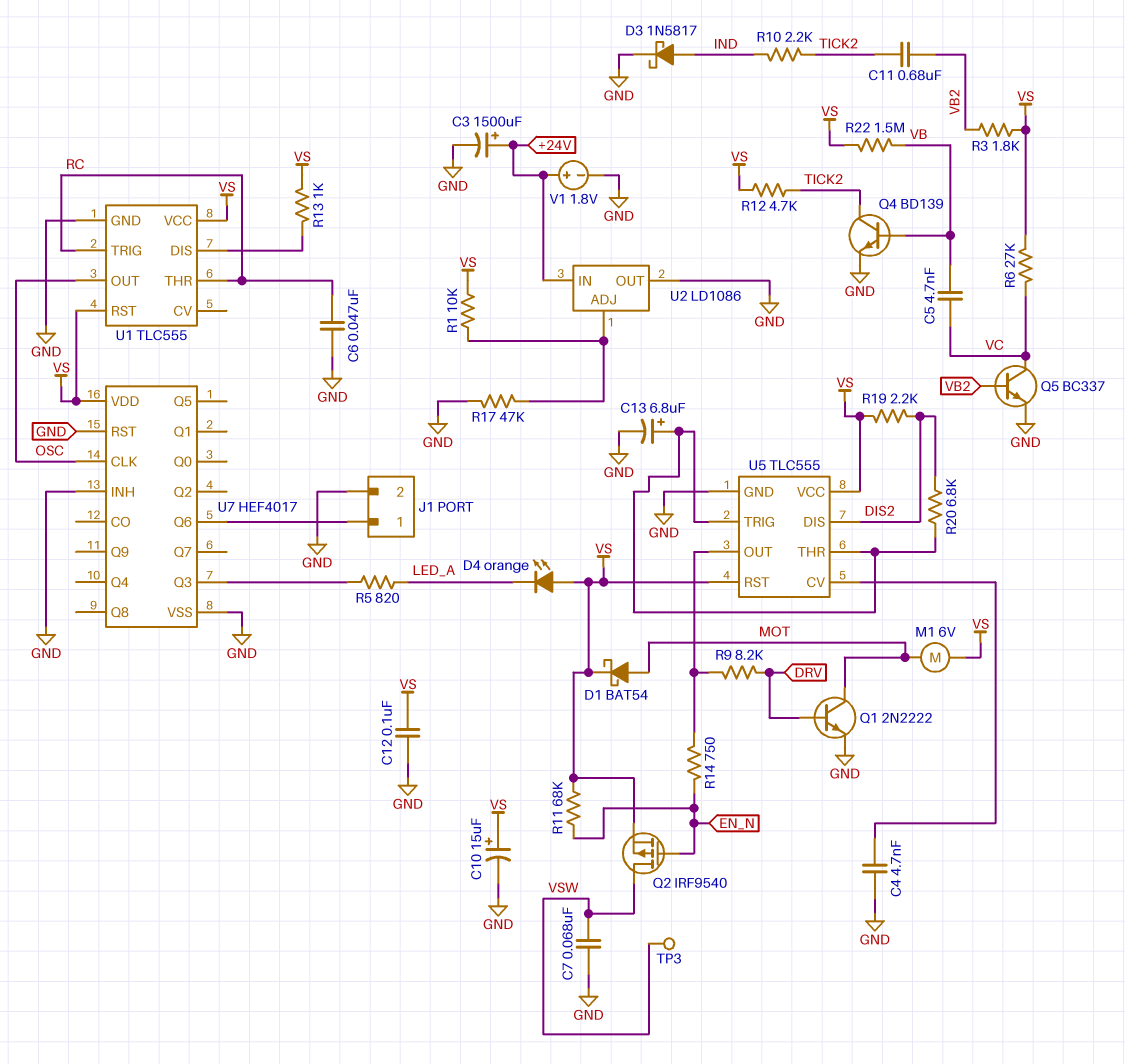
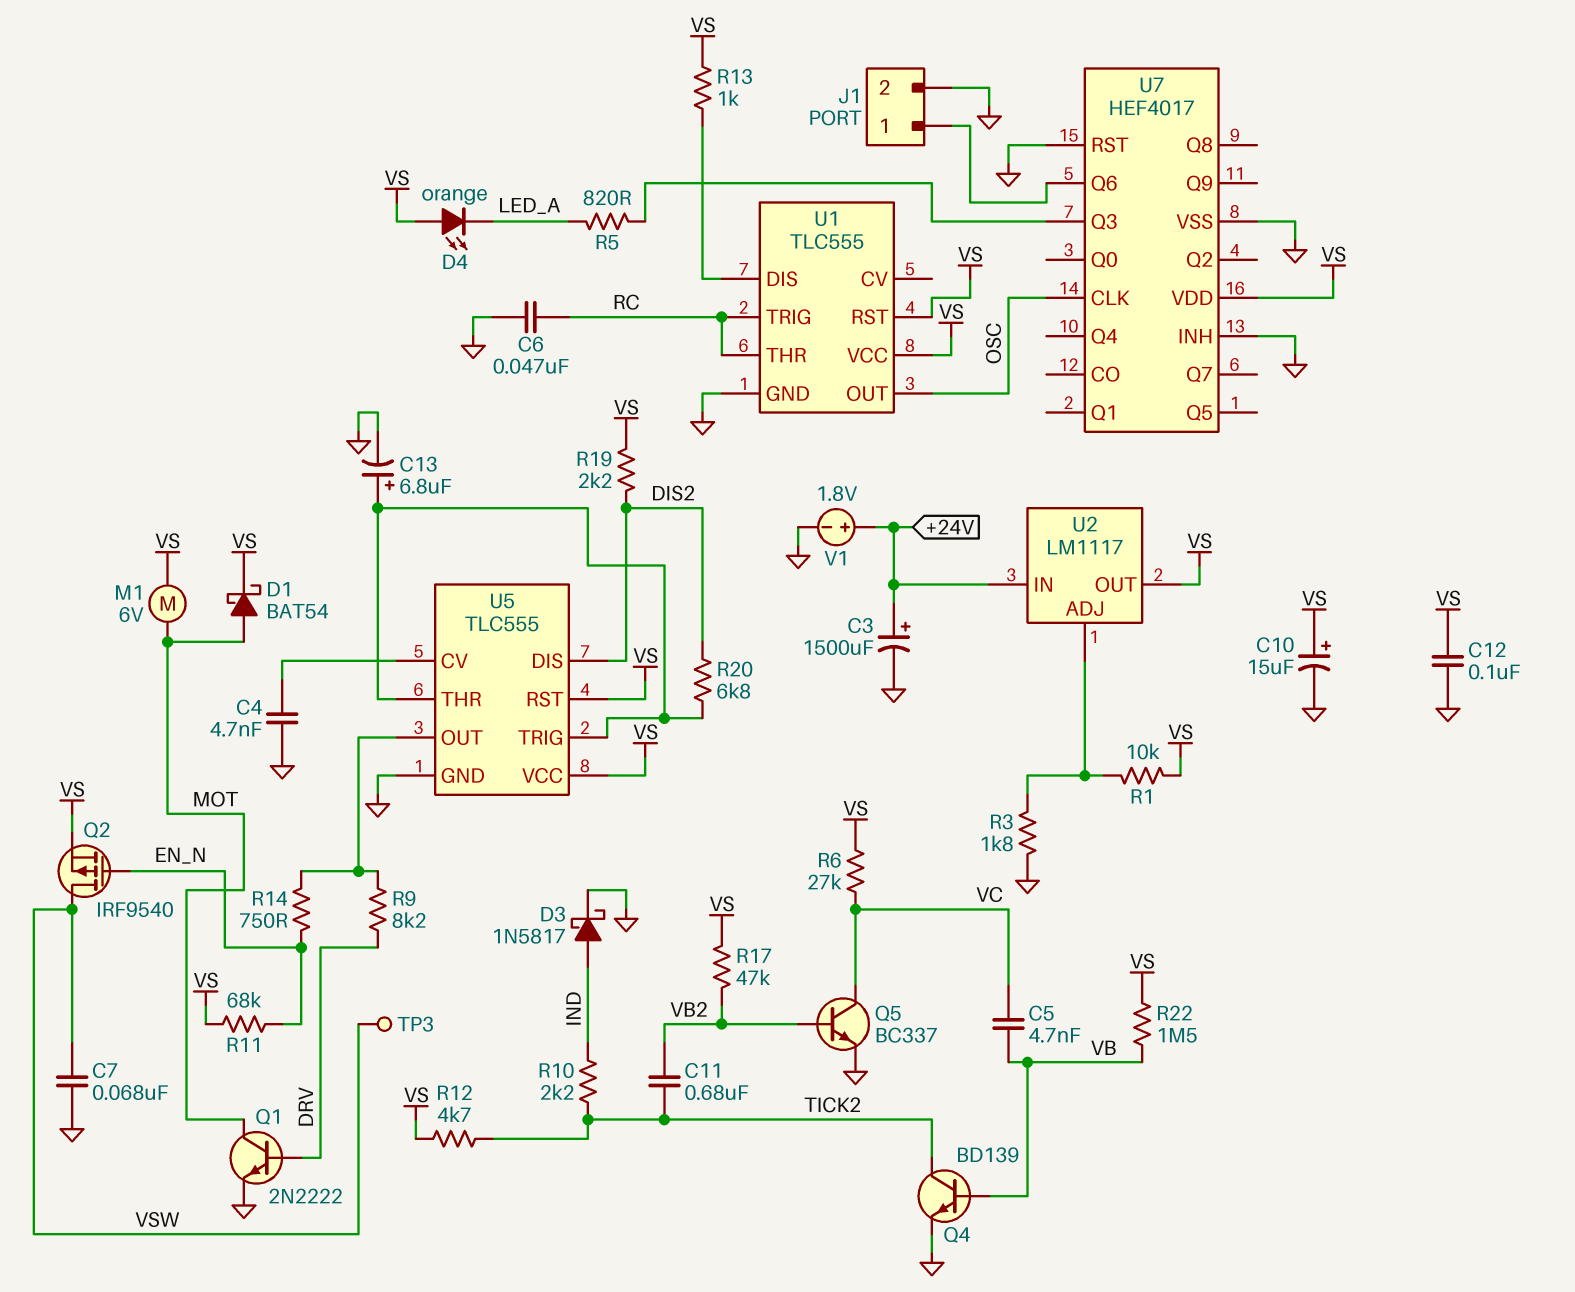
R3: 1.8k (VB2, VS) -> 1.8k (GND, U2/ADJ)
R17: 47k (GND, U2/ADJ) -> 47k (VB2, VS)
U2: LD1086 -> LM1117
U2 pin OUT: GND -> VS

